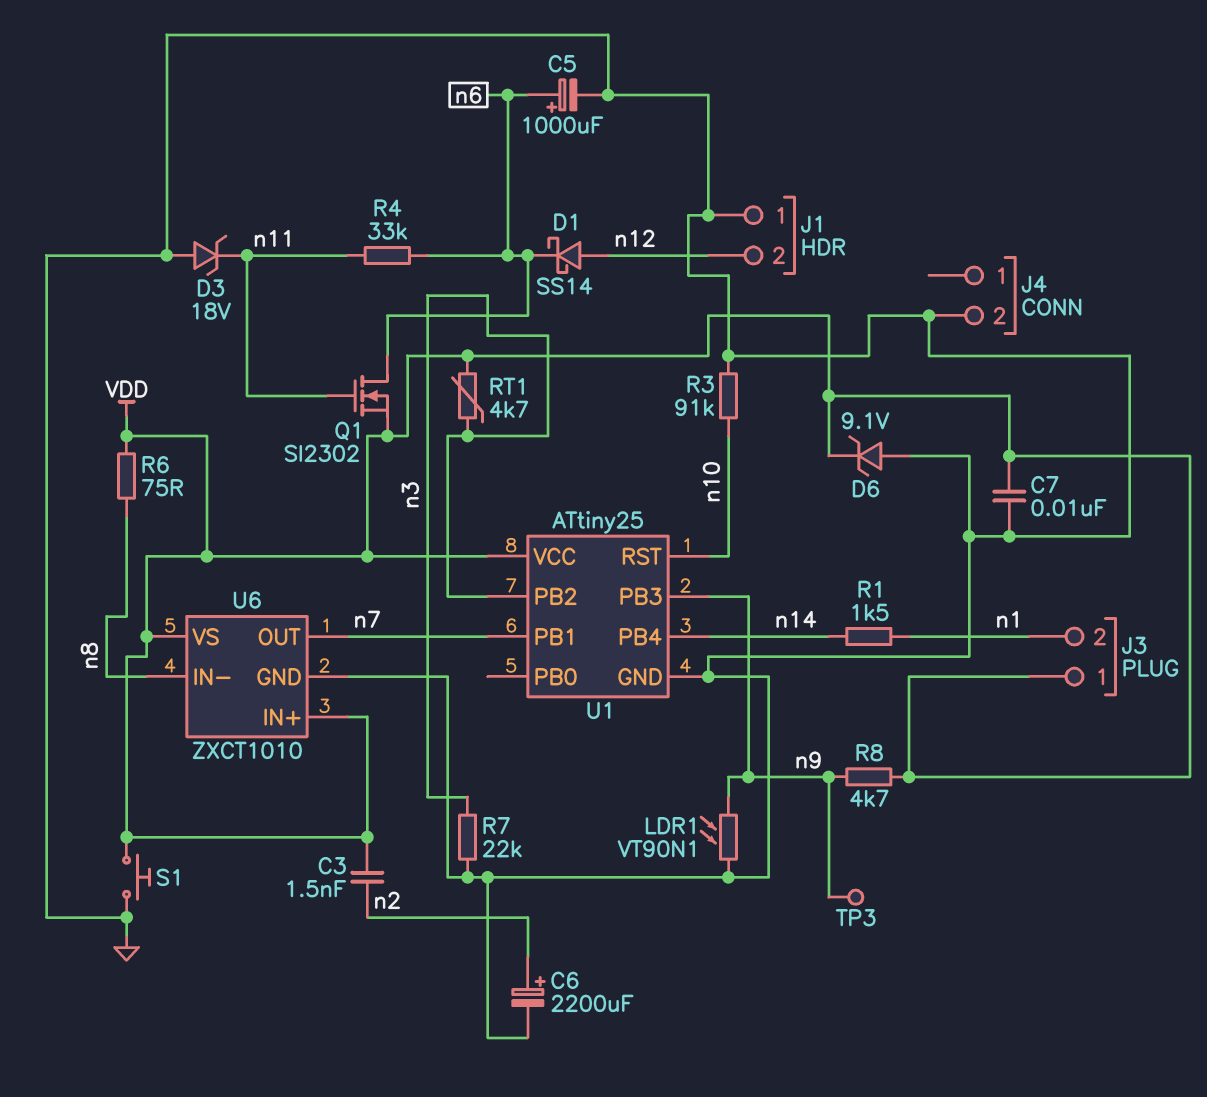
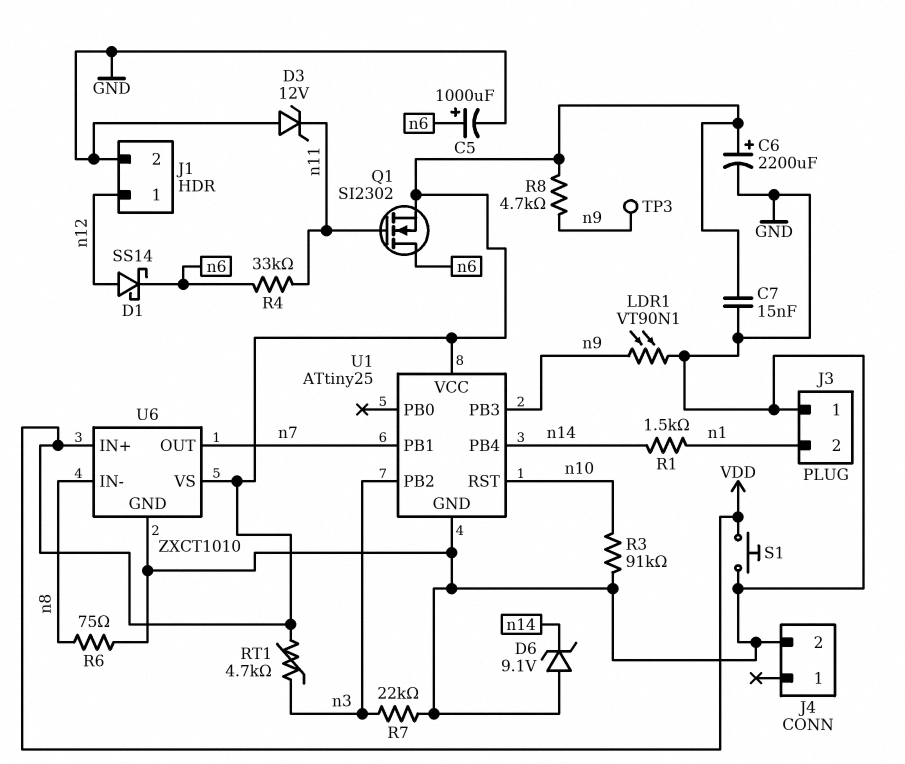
C3: 1.5nF (VDD, n2) -> none
C6: 2200uF (plus n2, minus GND) -> 2200uF (plus VDD, minus GND)
C7: 10nF (GND, VDD) -> 15nF (GND, VDD)
D3: zener 18V (A GND, K n11) -> zener 12V (A GND, K n11)
D6: zener 9.1V (A GND, K VDD) -> zener 9.1V (A GND, K n14)
J1 pin 1: GND -> n12
J1 pin 2: n12 -> GND
J3 pin 1: VDD -> GND
R6: 75 (VDD, n8) -> 75 (GND, n8)

